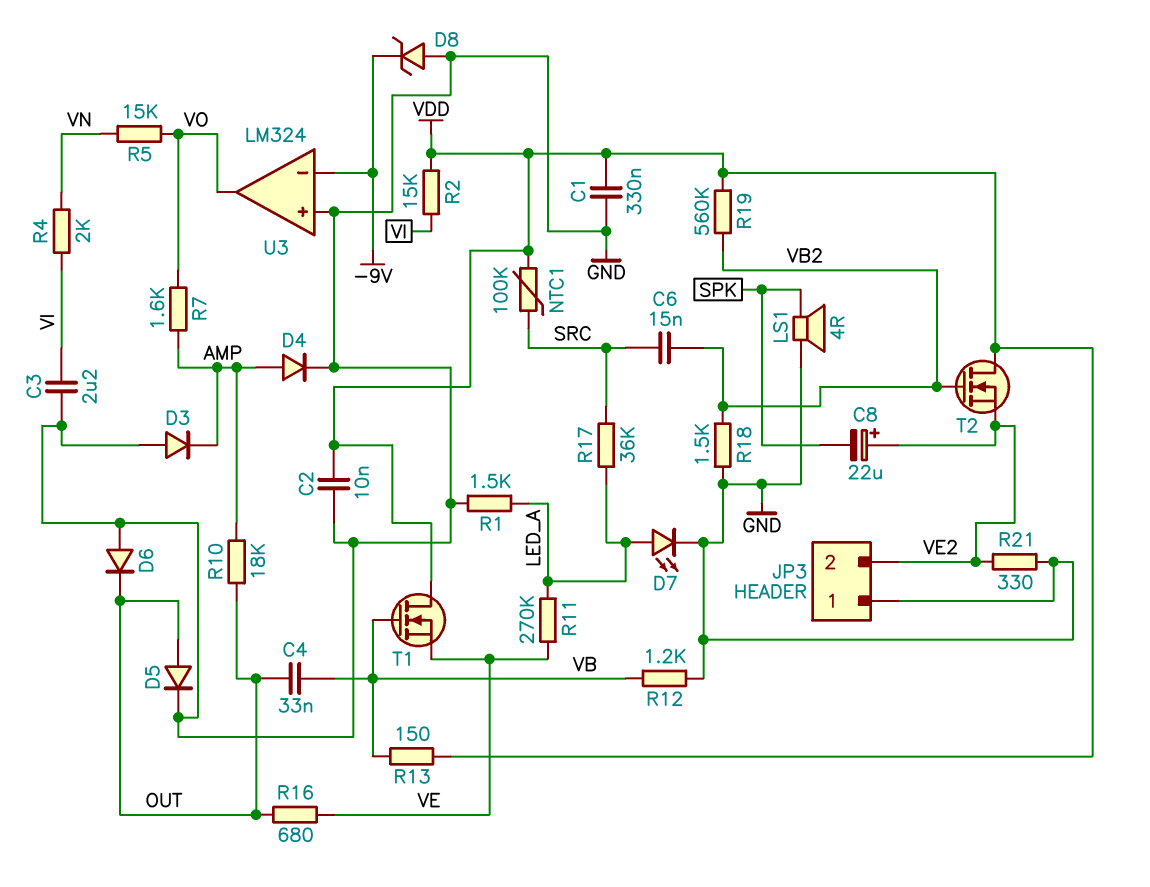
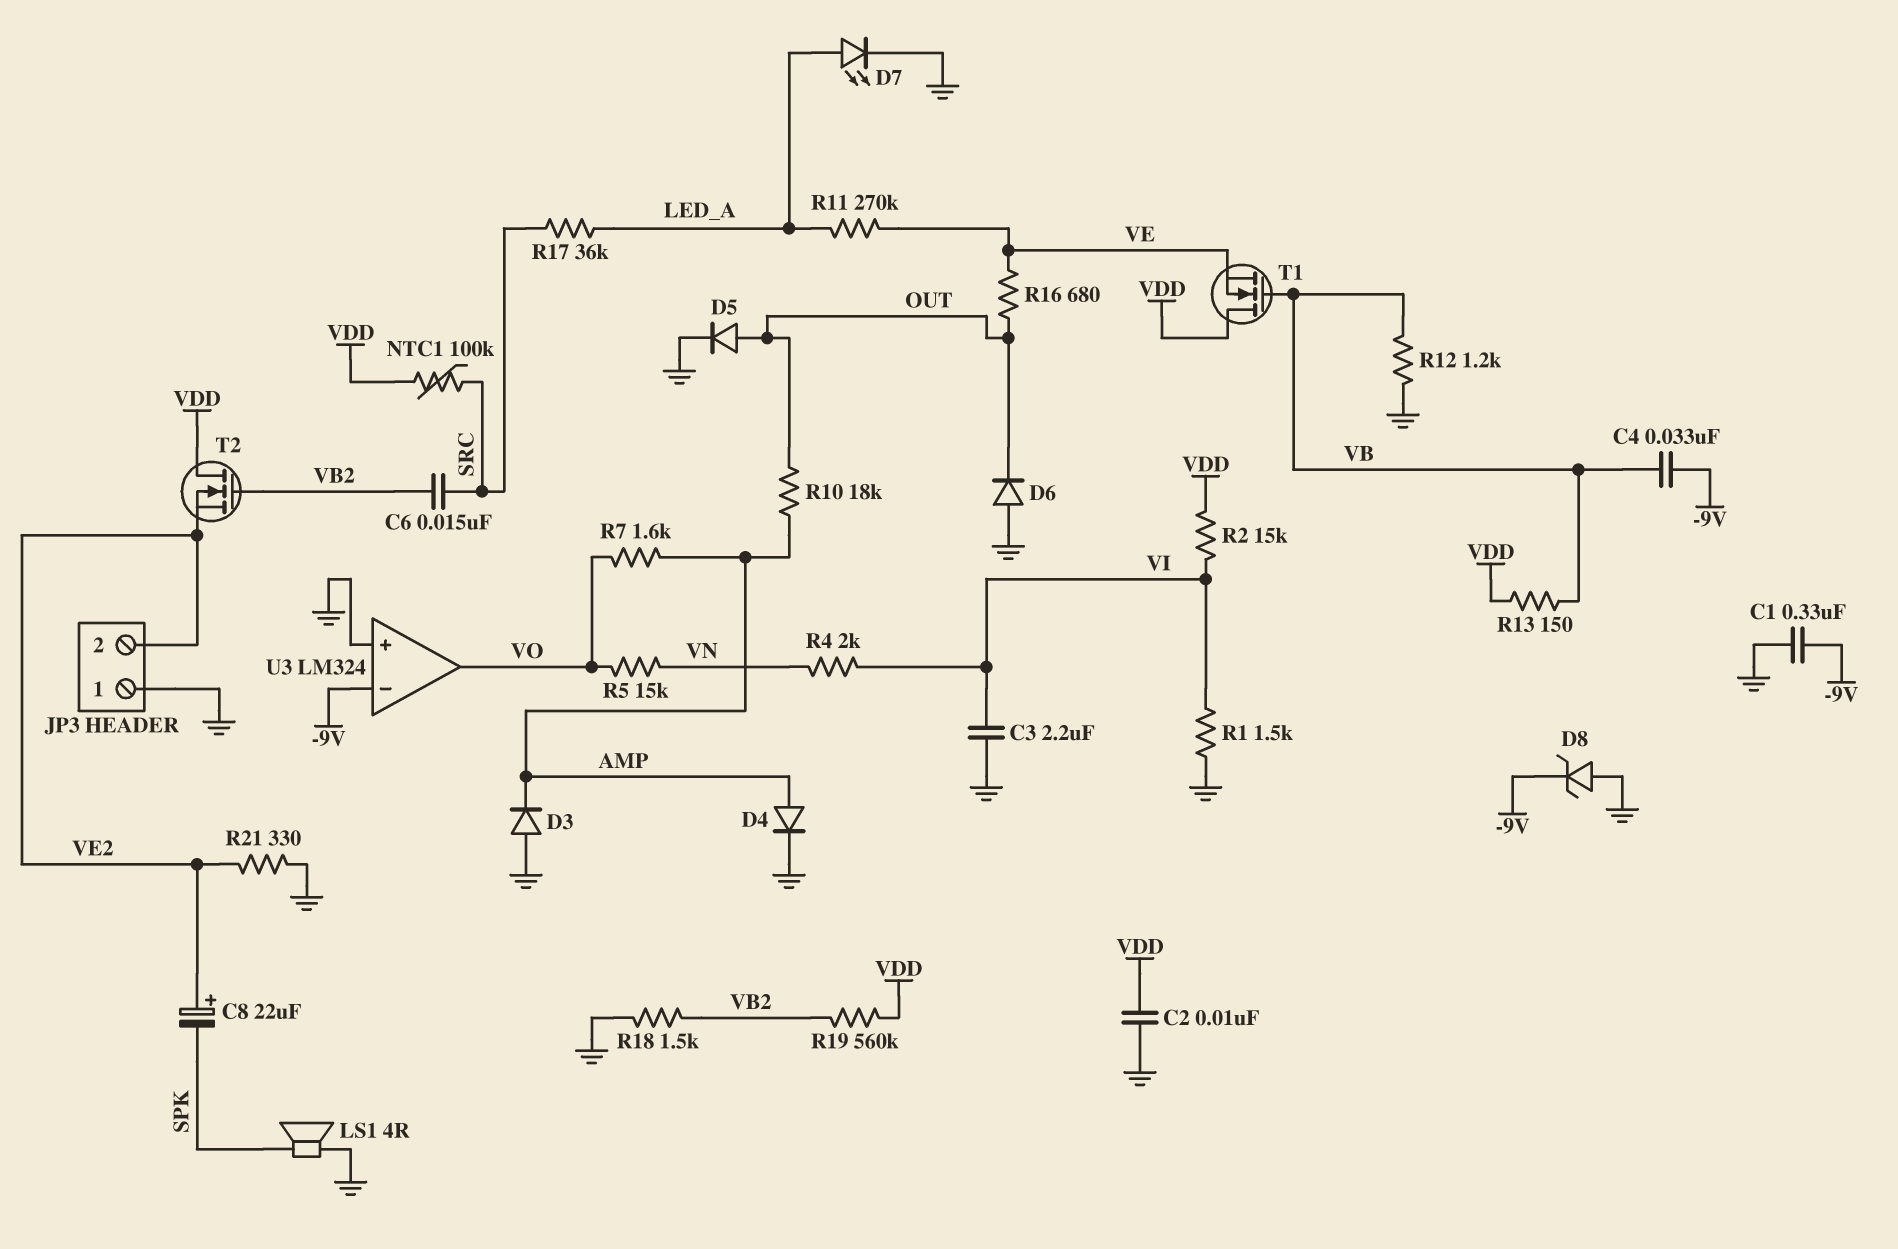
C1: 330nF (GND, VDD) -> 330nF (-9V, GND)
C4: 33nF (OUT, VB) -> 33nF (-9V, VB)
R1: 1.5k (GND, LED_A) -> 1.5k (GND, VI)

